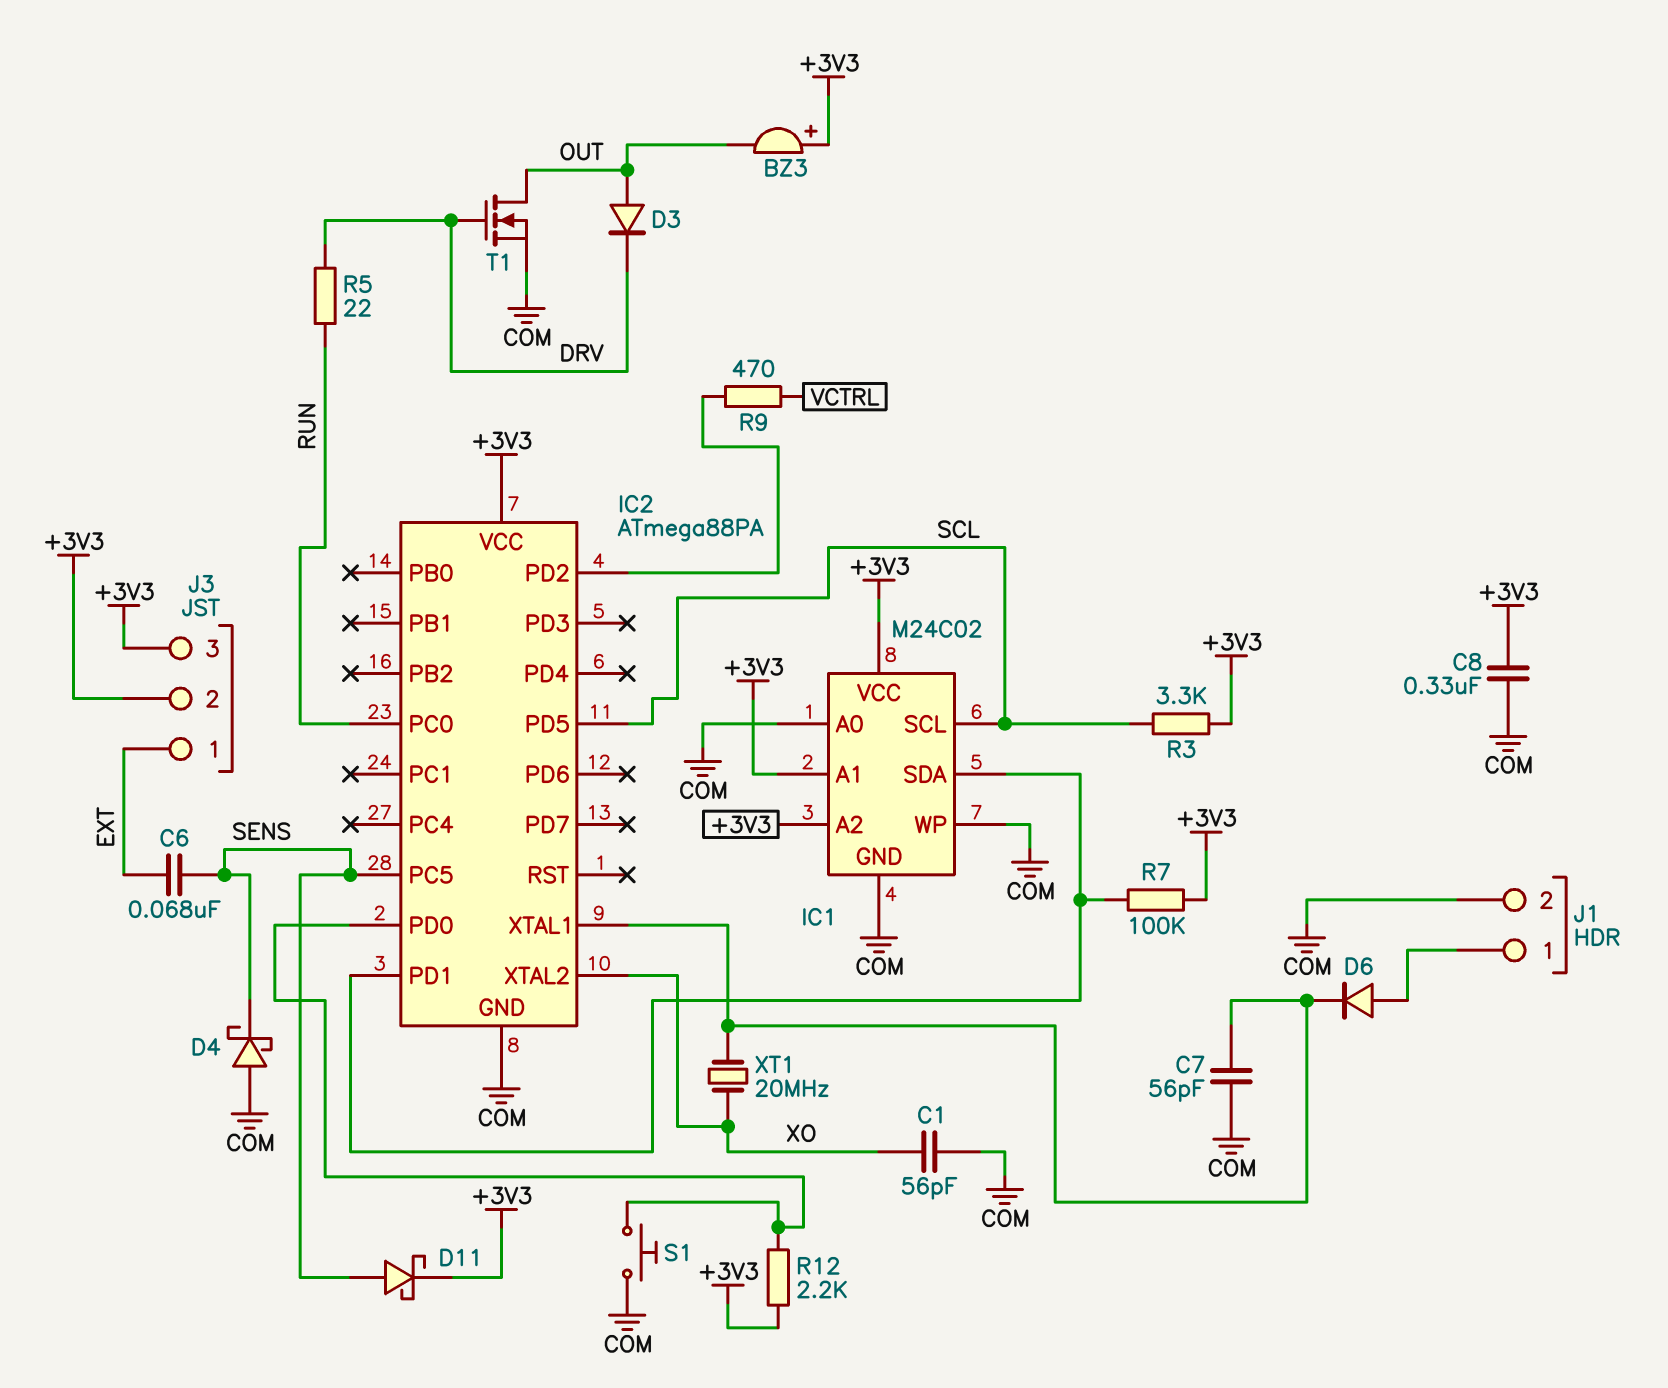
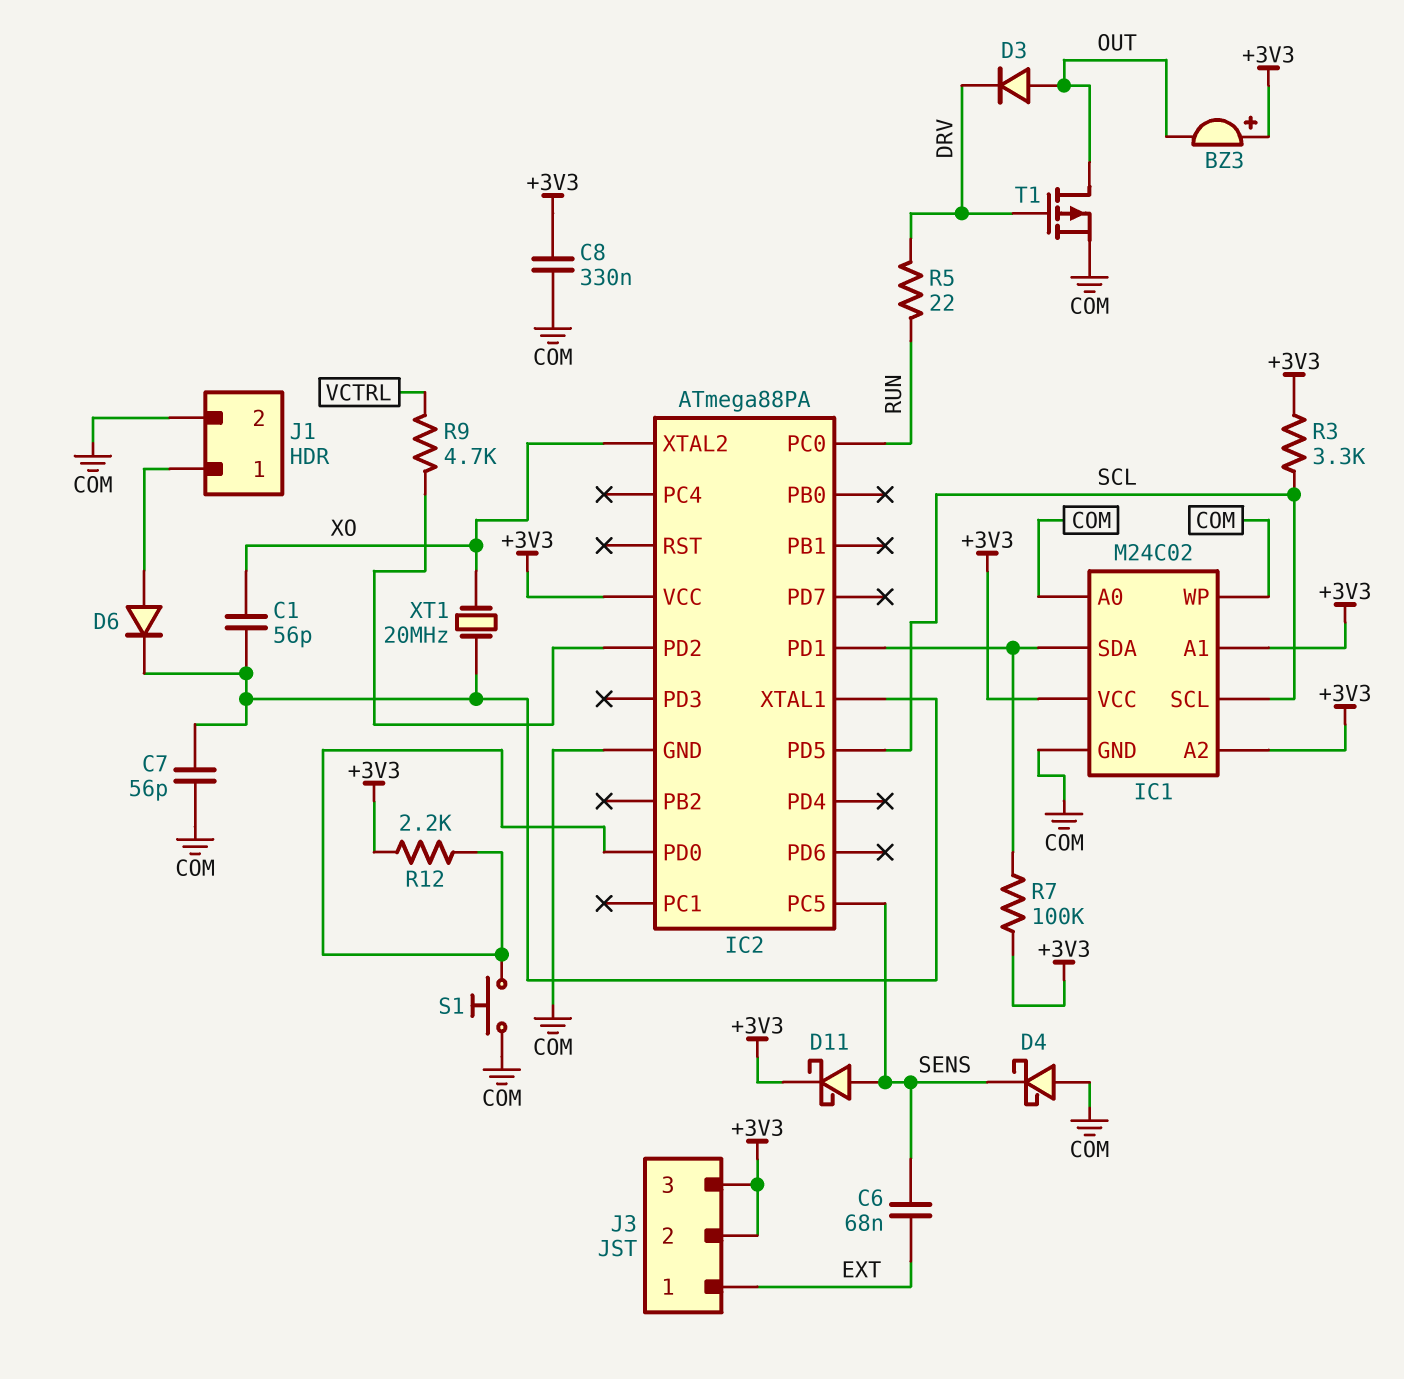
C1: 56pF (COM, XO) -> 56pF (IC2/XTAL1, XO)
R9: 470 (IC2/PD2, VCTRL) -> 4.7k (IC2/PD2, VCTRL)
T1: NMOS (G DRV, D OUT, S COM) -> PMOS (G DRV, D OUT, S COM)

